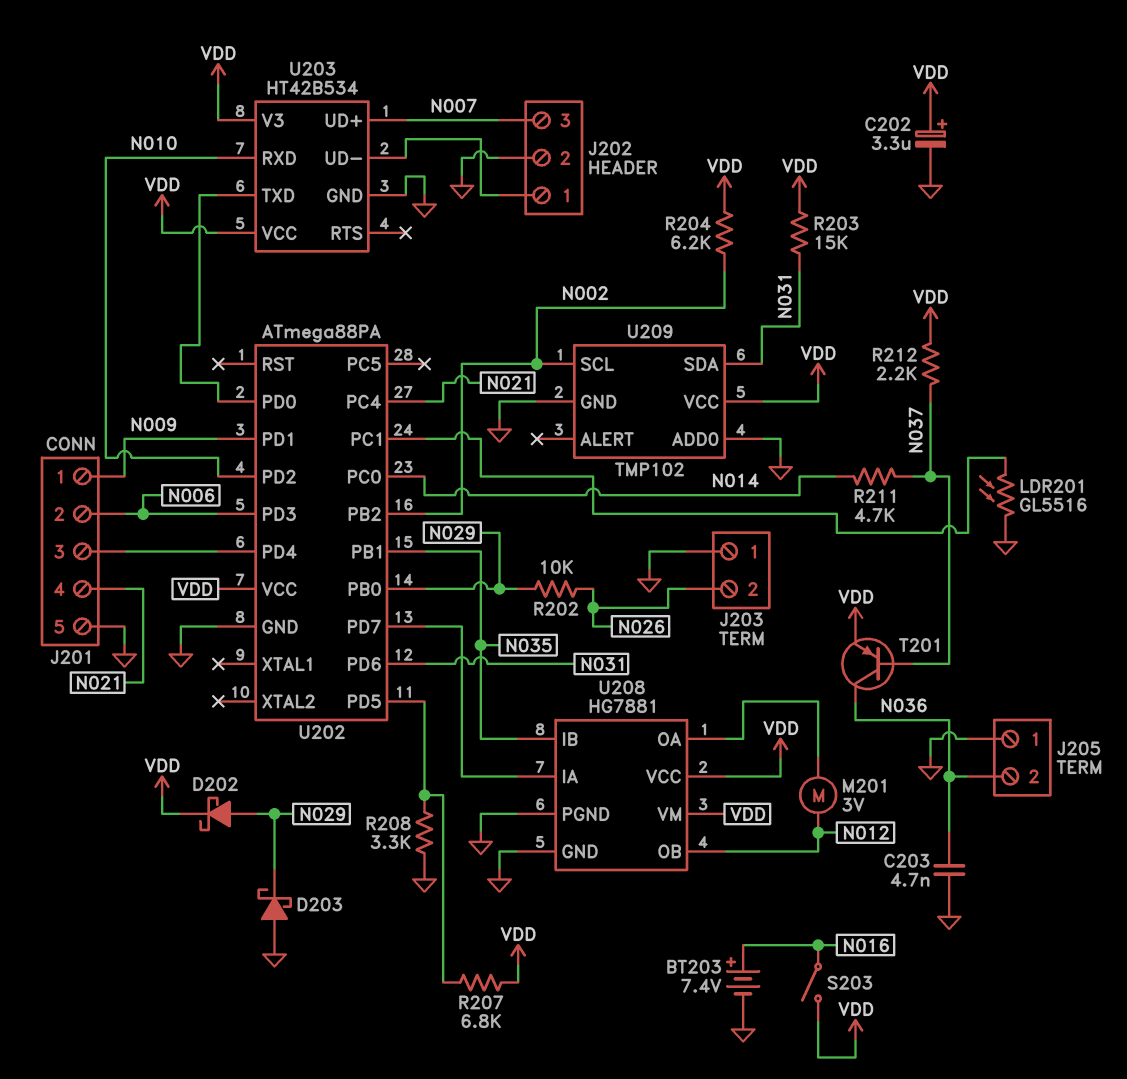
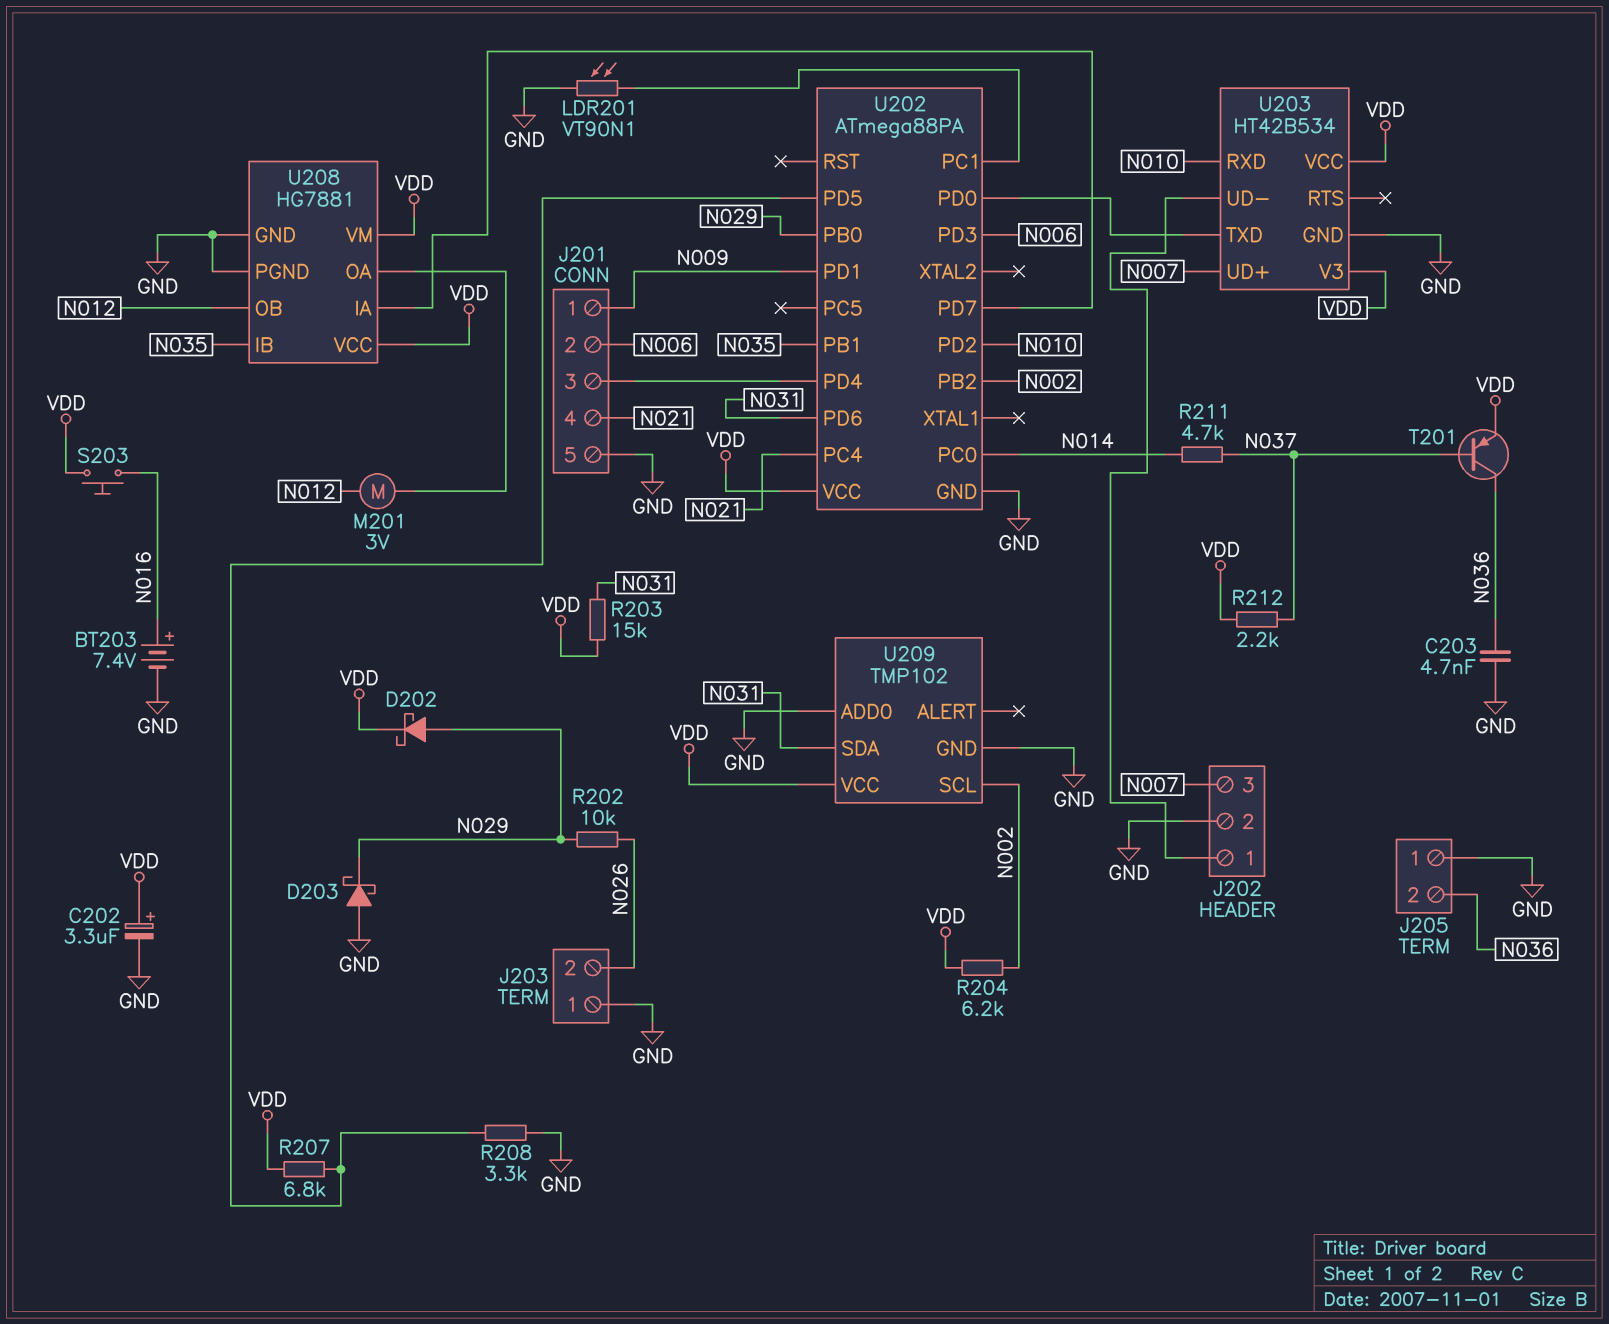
LDR201: GL5516 (GND, U202/PC1) -> VT90N1 (GND, U202/PC1)
S203: switch (N016, VDD) -> button (N016, VDD)

